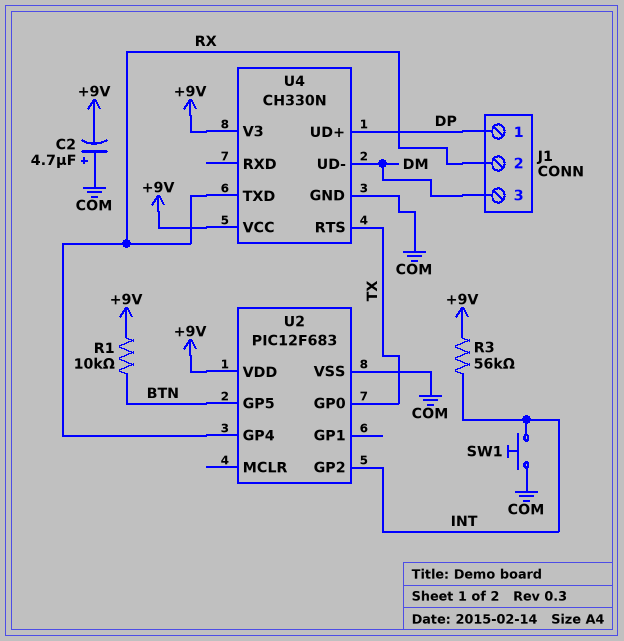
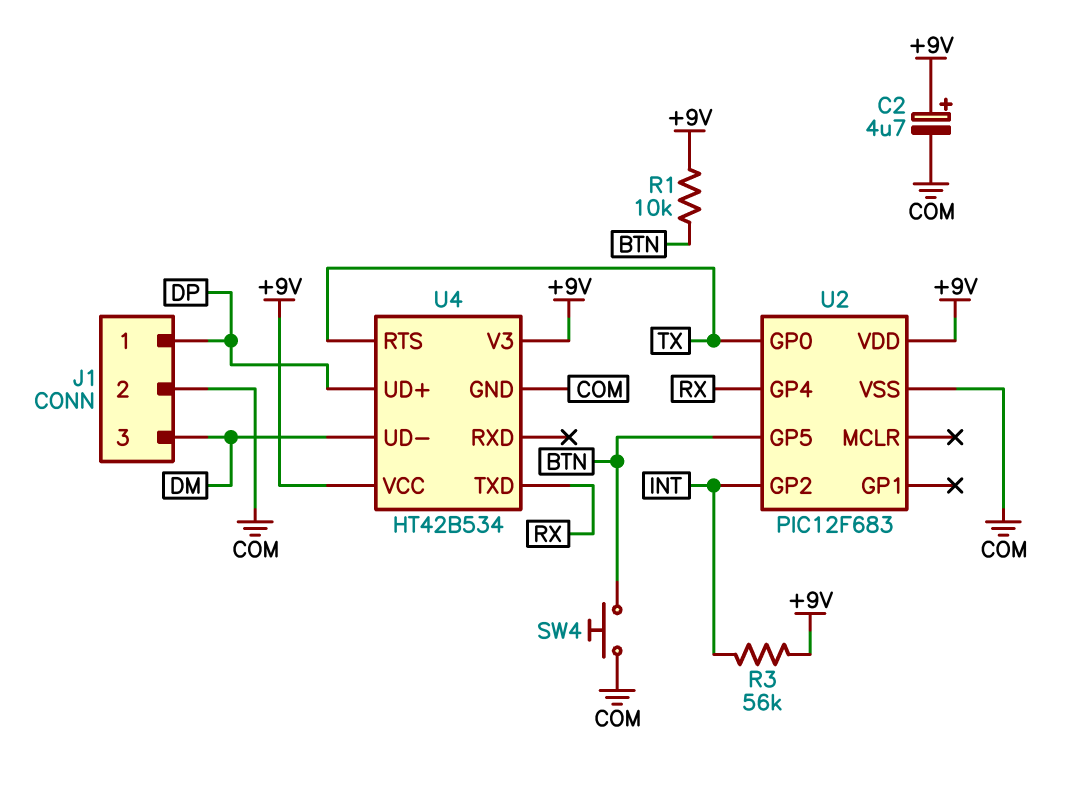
C2: 4.7uF (plus COM, minus +9V) -> 4.7uF (plus +9V, minus COM)
J1 pin 2: RX -> COM
SW1: button (COM, INT) -> none
SW4: none -> button (BTN, COM)
U4: CH330N -> HT42B534

